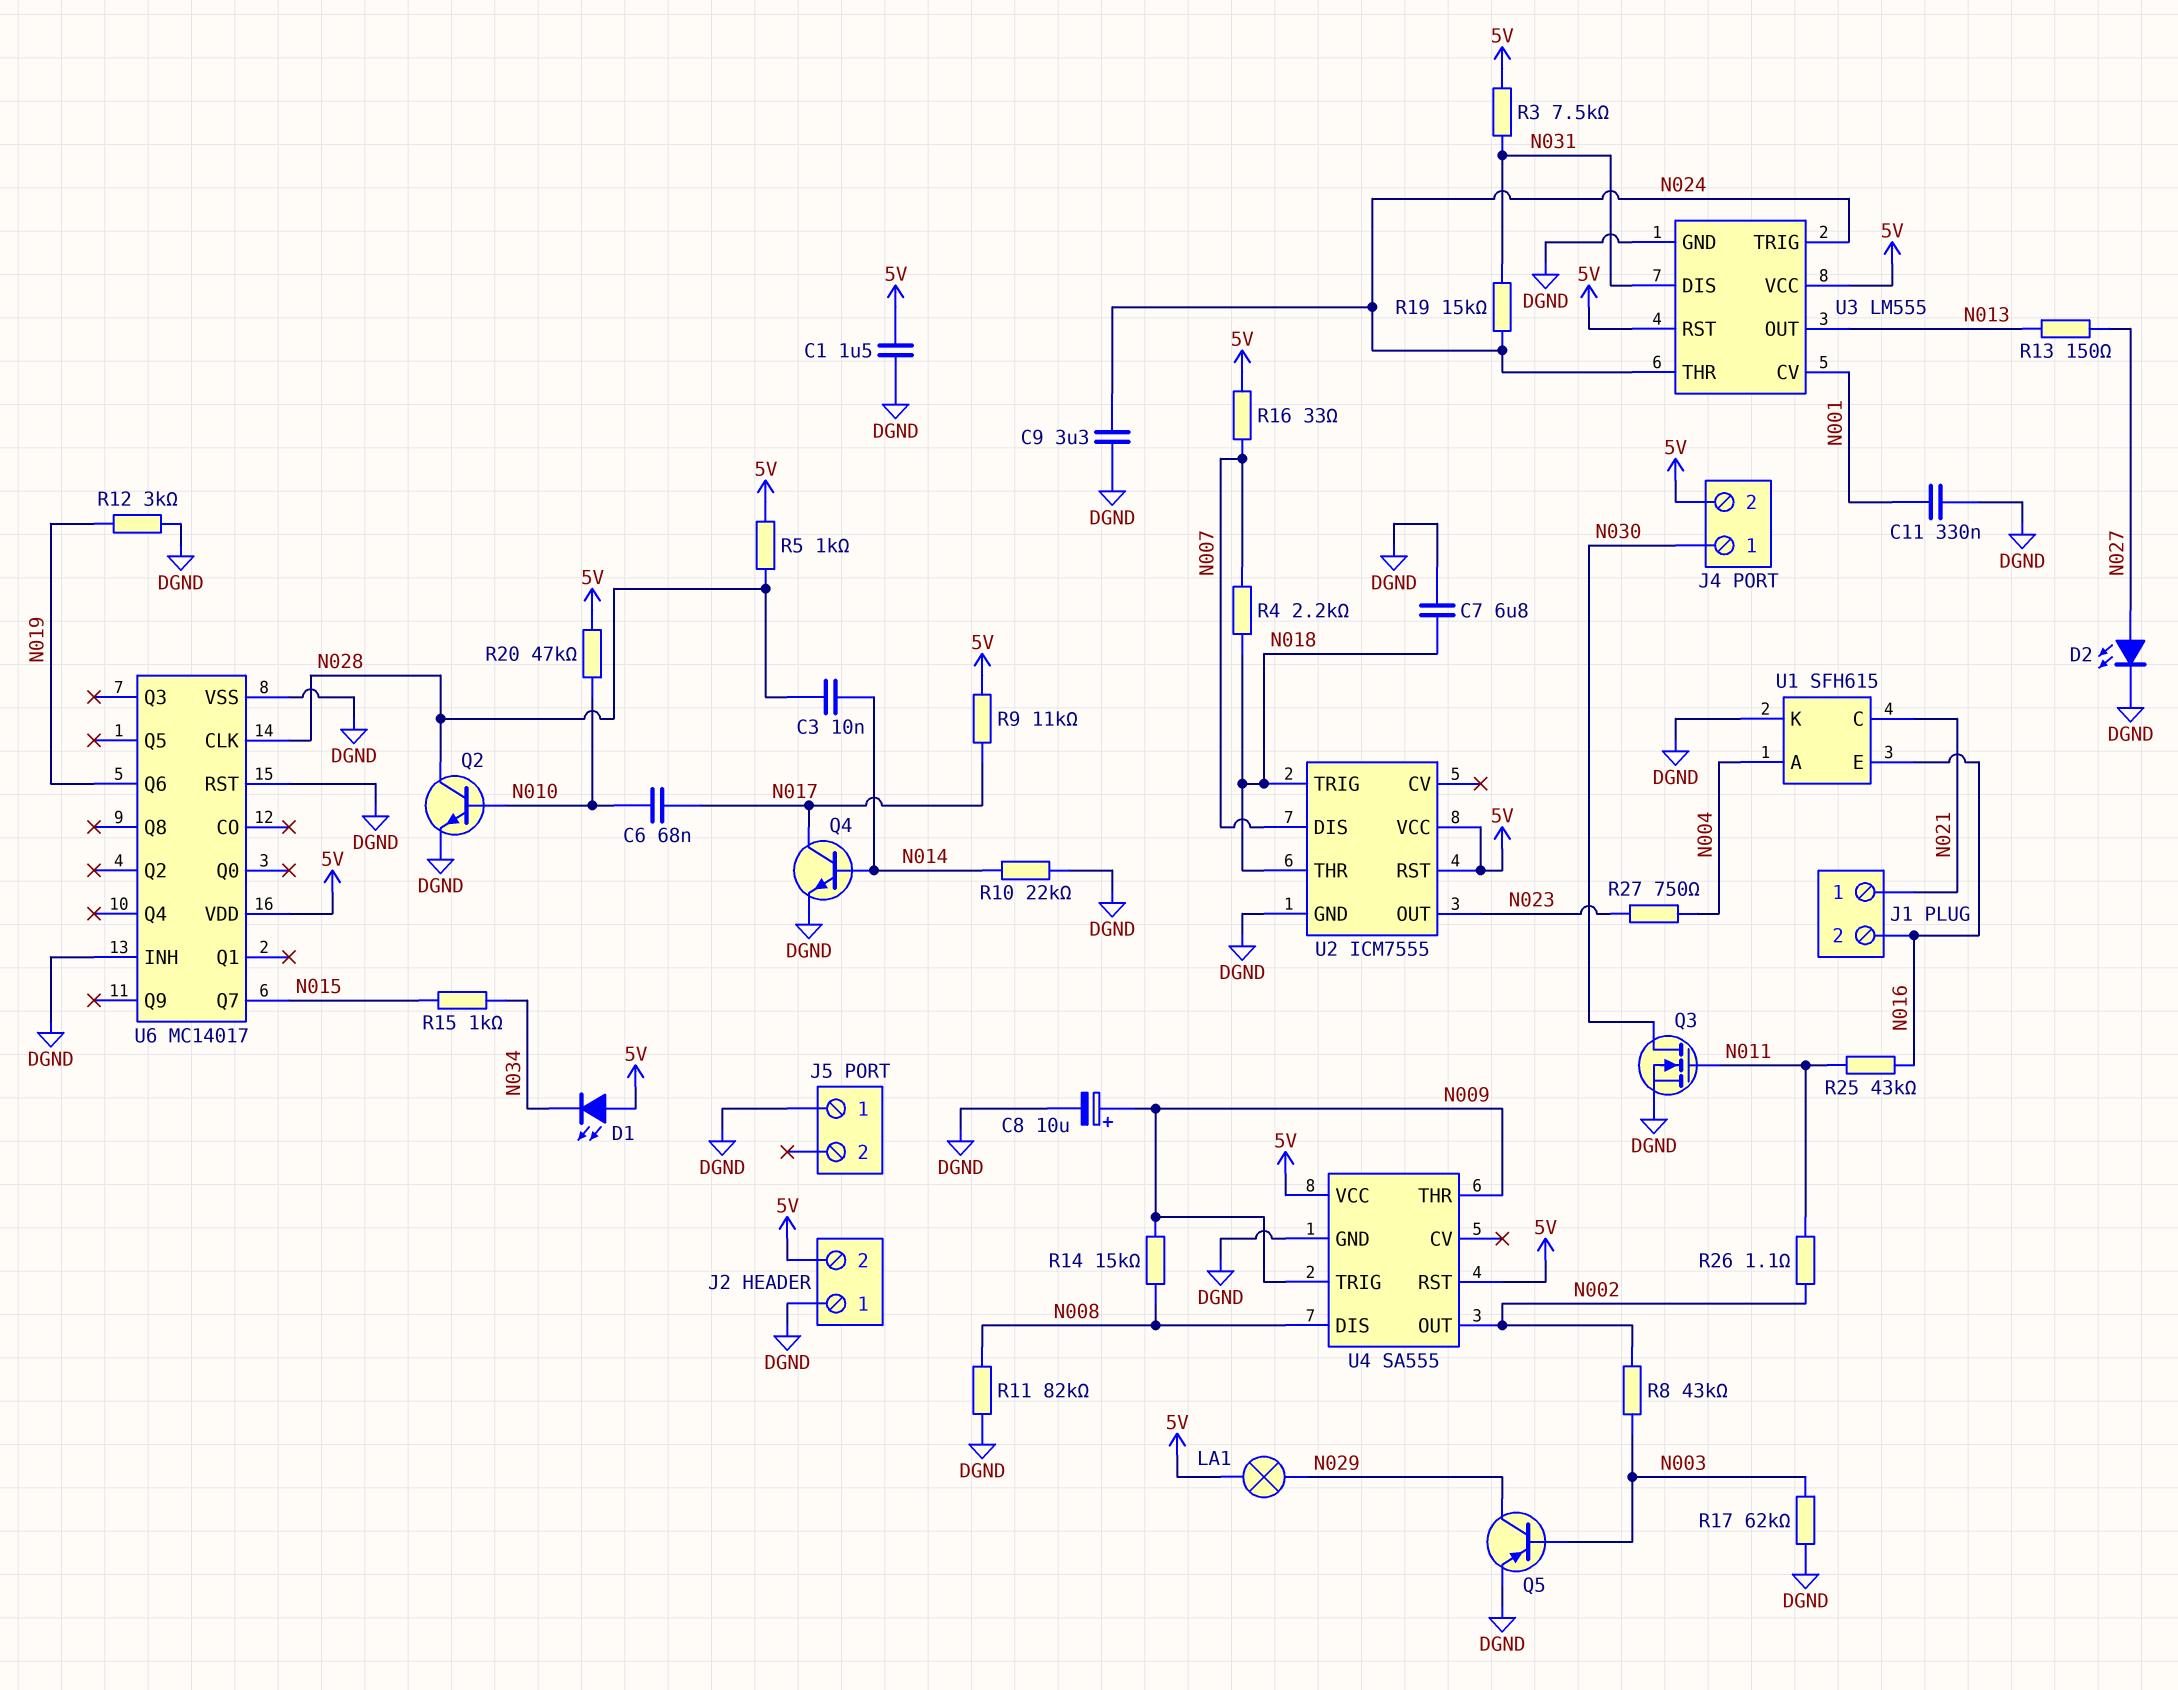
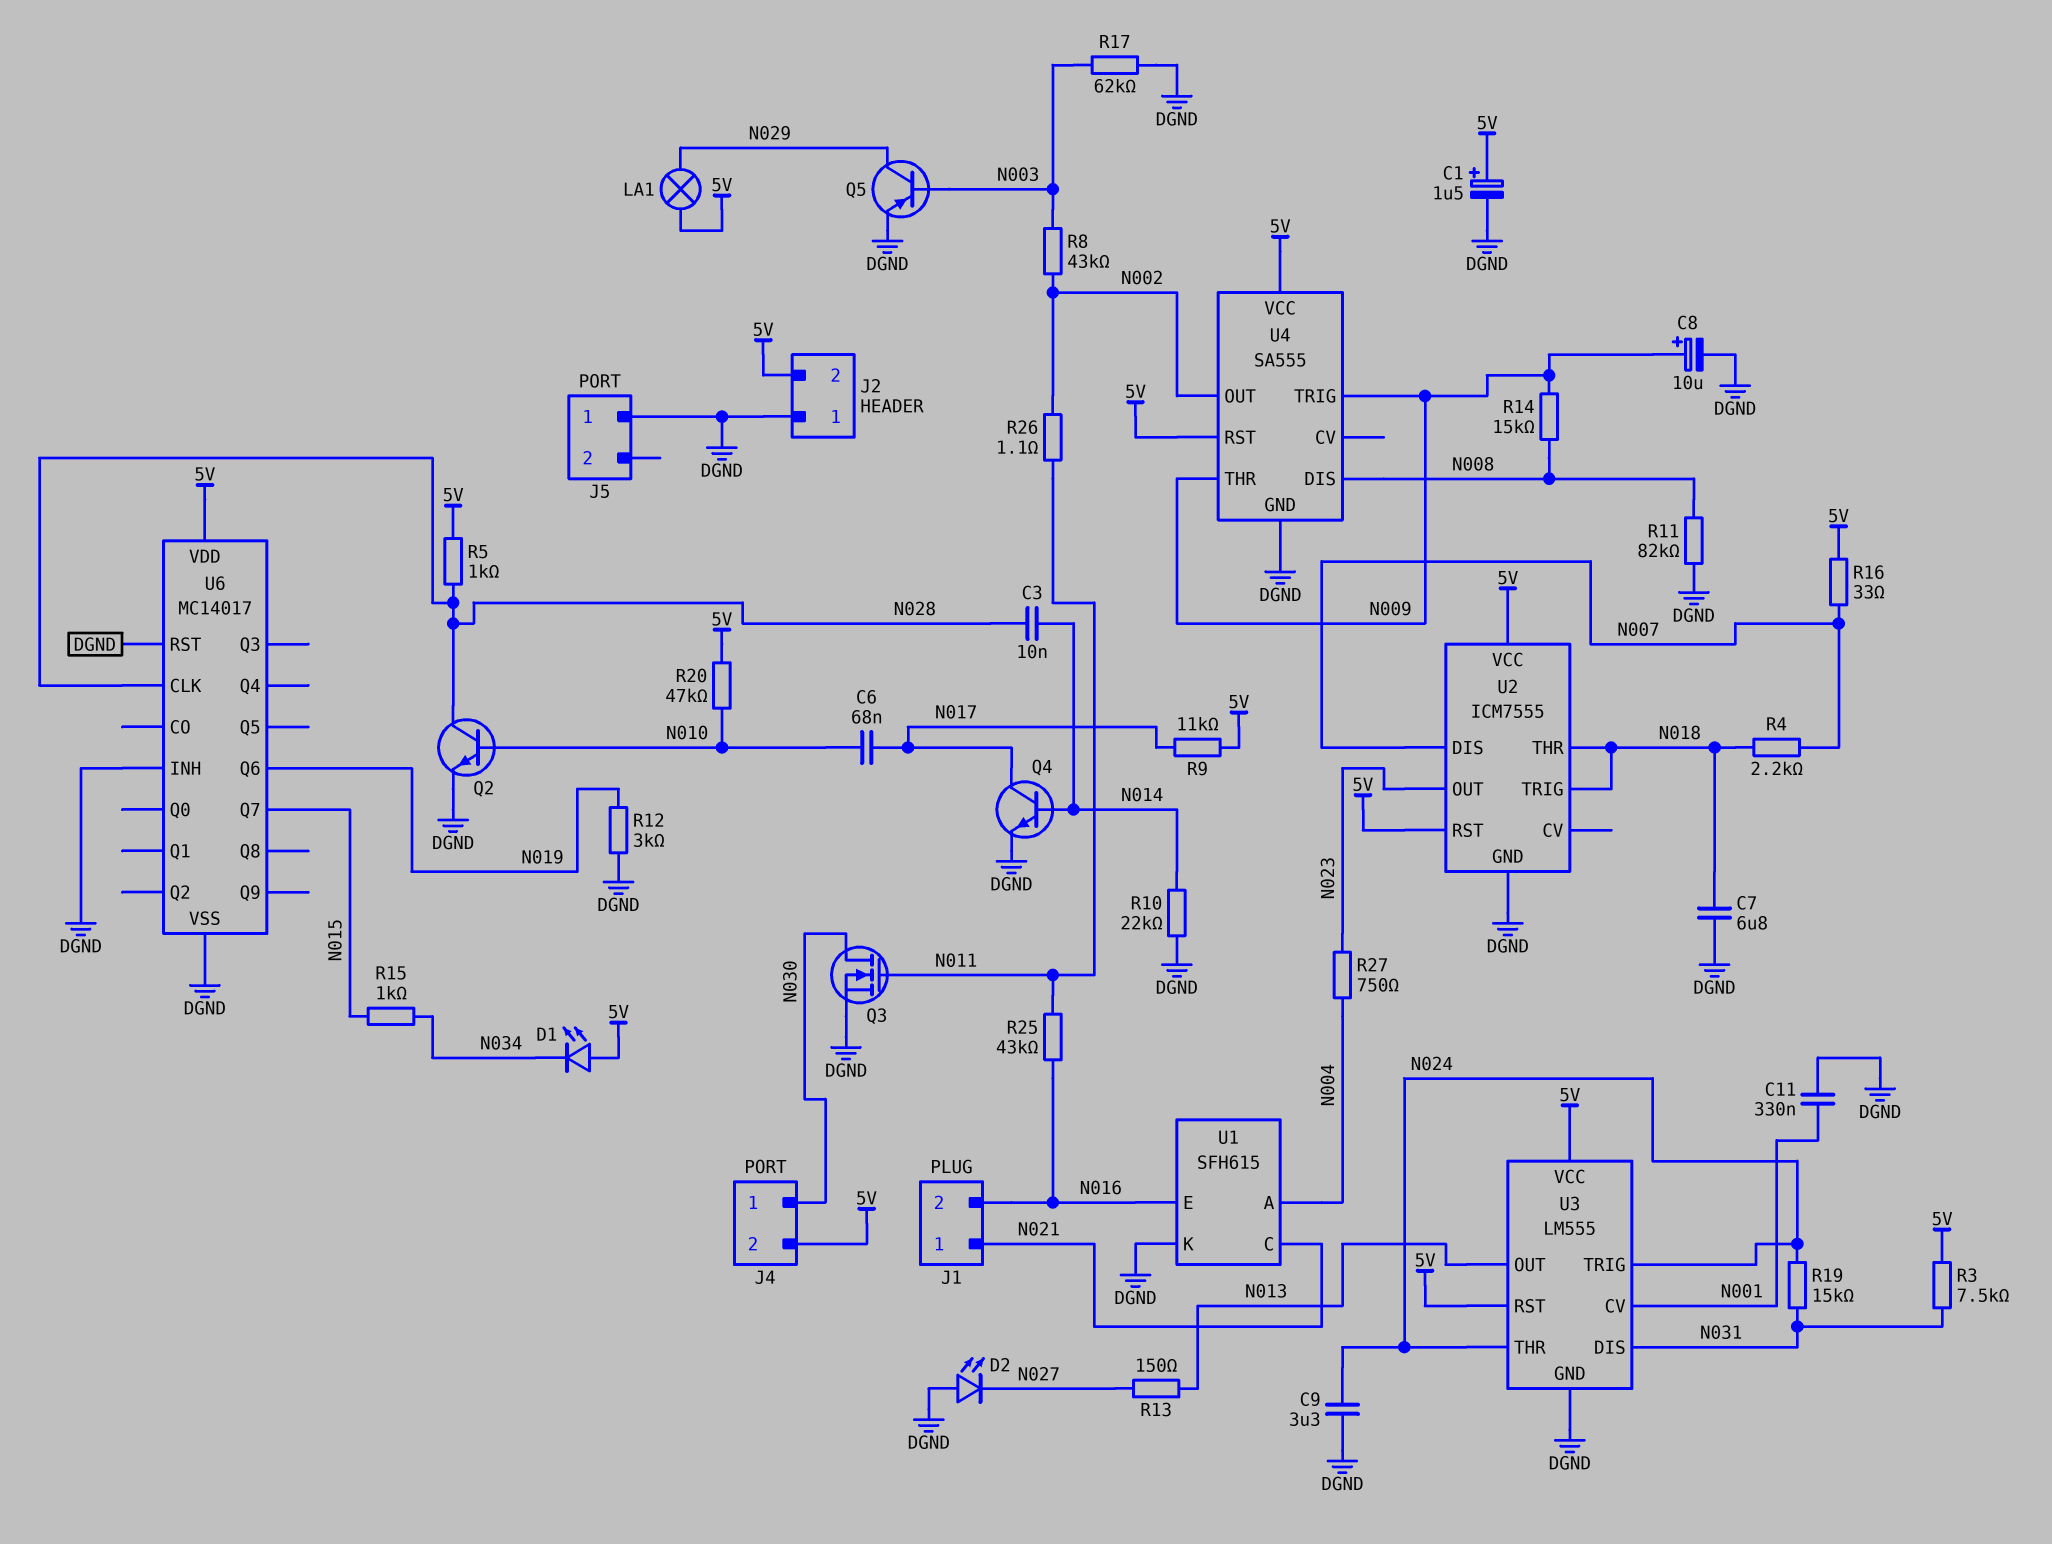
C1: 1.5uF (5V, DGND) -> 1.5uF (plus 5V, minus DGND)
D2: LED (A N027, K DGND) -> LED (A DGND, K N027)

